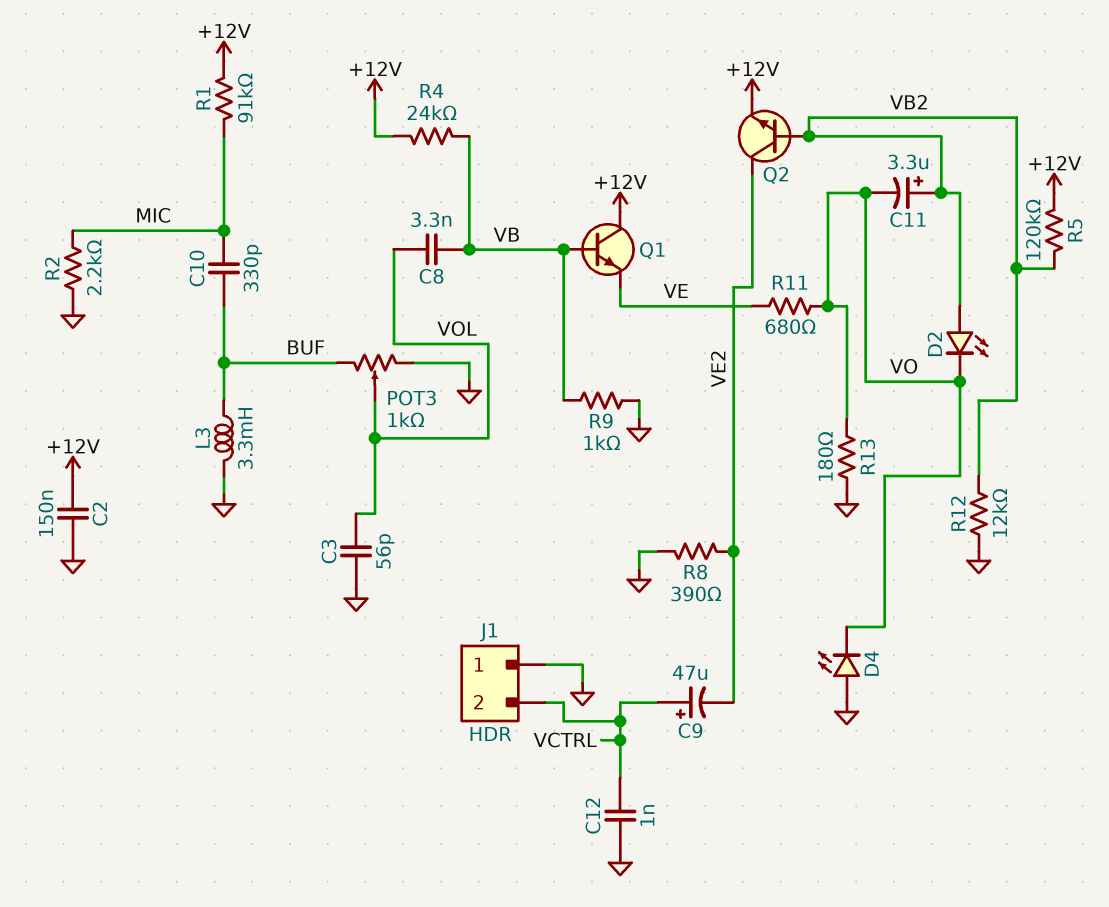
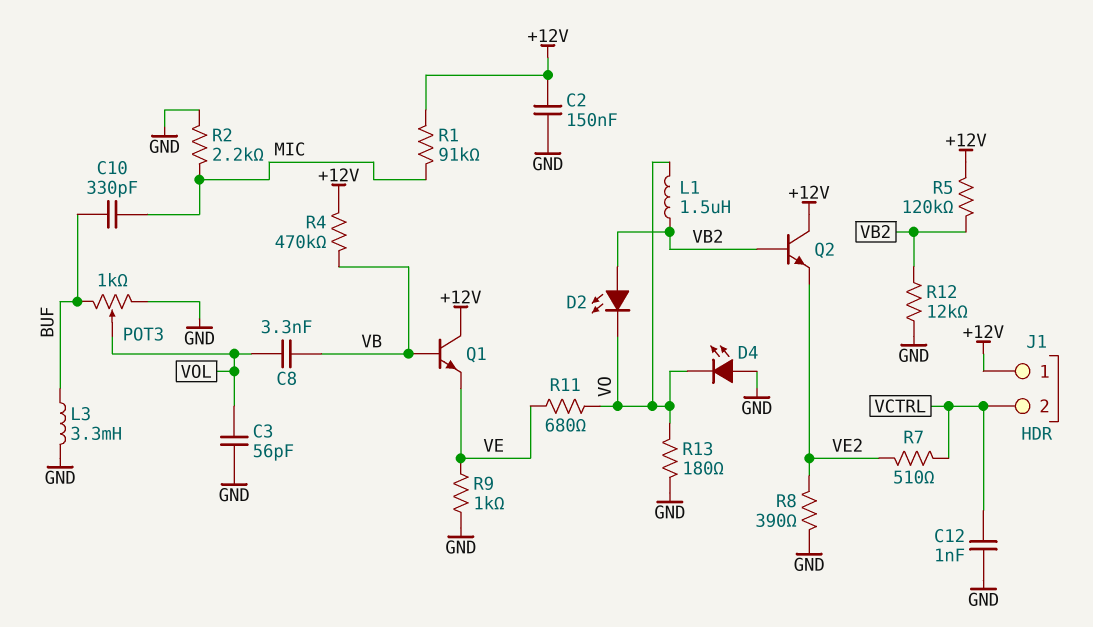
C9: 47uF (plus VCTRL, minus VE2) -> none
C11: 3.3uF (plus VB2, minus VO) -> none
J1 pin 1: GND -> +12V
L1: none -> 1.5uH (VB2, VO)
Q2: NPN (B VB2, C VE2, E +12V) -> NPN (B VB2, C +12V, E VE2)
R4: 24k (+12V, VB) -> 470k (+12V, VB)
R7: none -> 510 (VCTRL, VE2)
R9: 1k (GND, VB) -> 1k (GND, VE)

